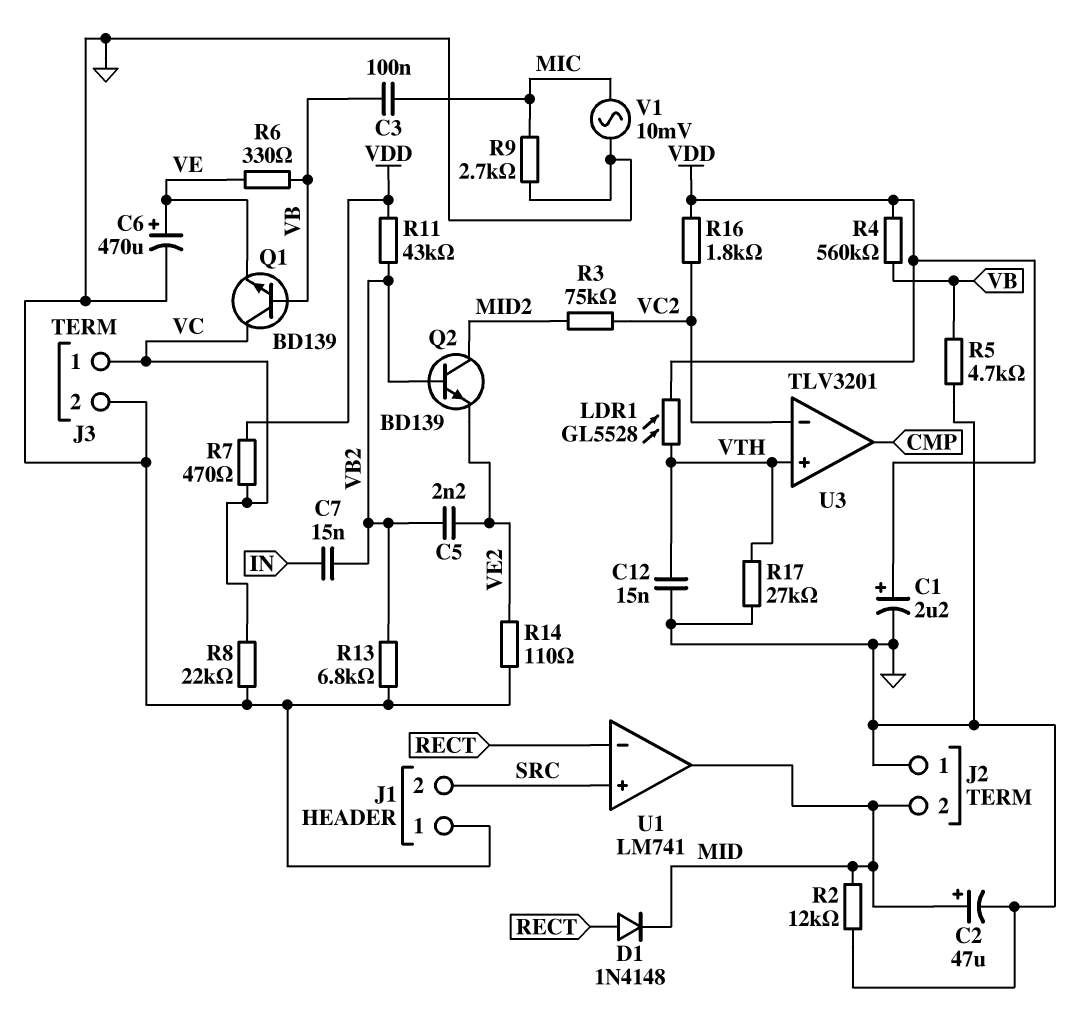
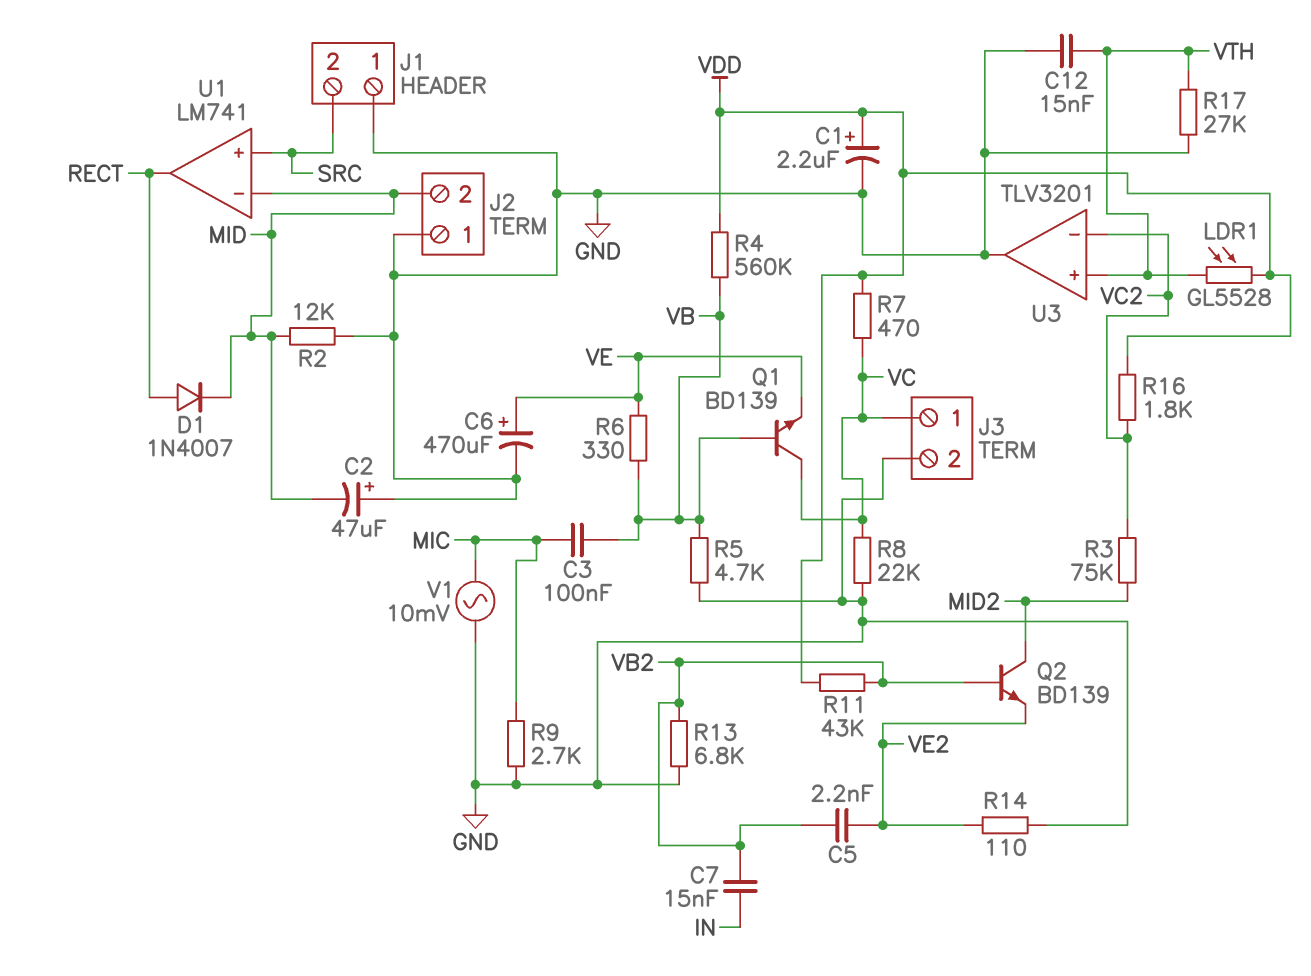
C2: 47uF (plus MID, minus GND) -> 47uF (plus GND, minus MID)
D1: diode 1N4148 (A RECT, K MID) -> diode 1N4007 (A RECT, K MID)
U1 pin in-: RECT -> MID
U1 pin out: MID -> RECT
U3 pin out: CMP -> GND

